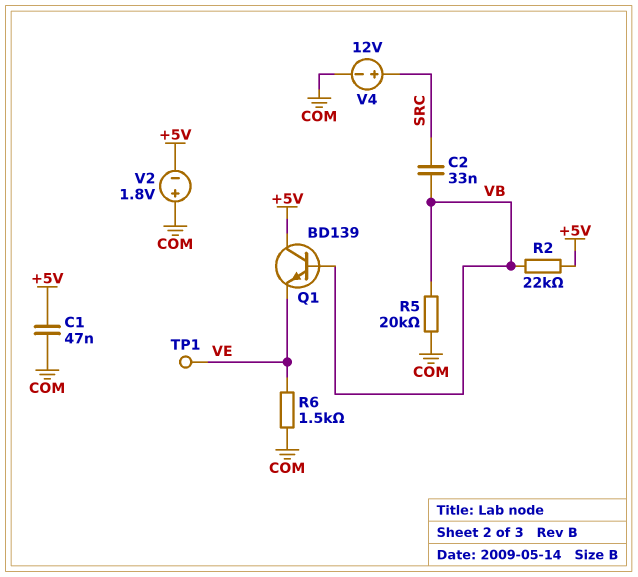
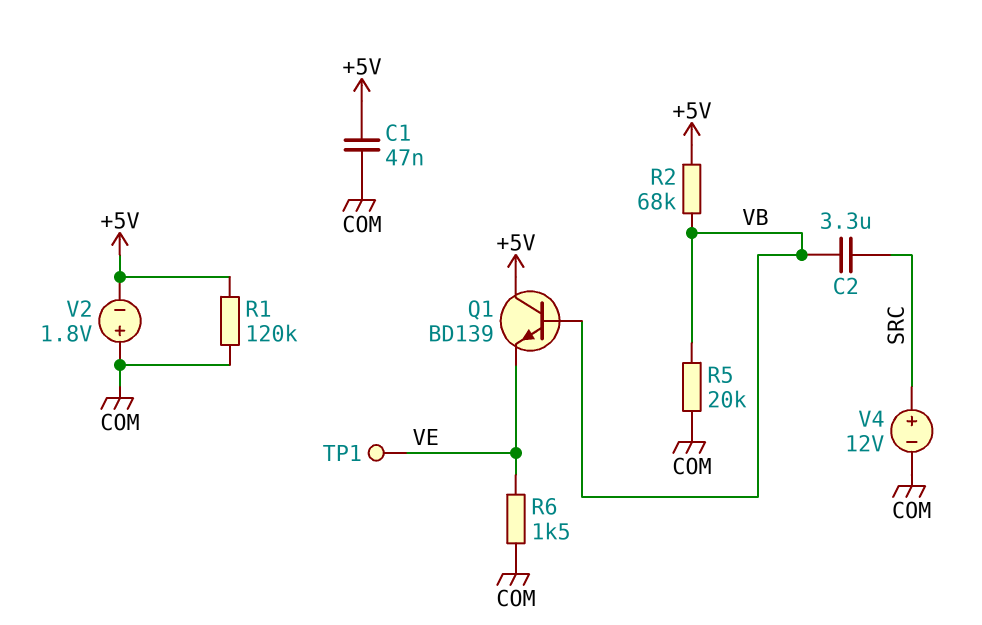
C2: 33nF (SRC, VB) -> 3.3uF (SRC, VB)
R1: none -> 120k (+5V, COM)
R2: 22k (+5V, VB) -> 68k (+5V, VB)

